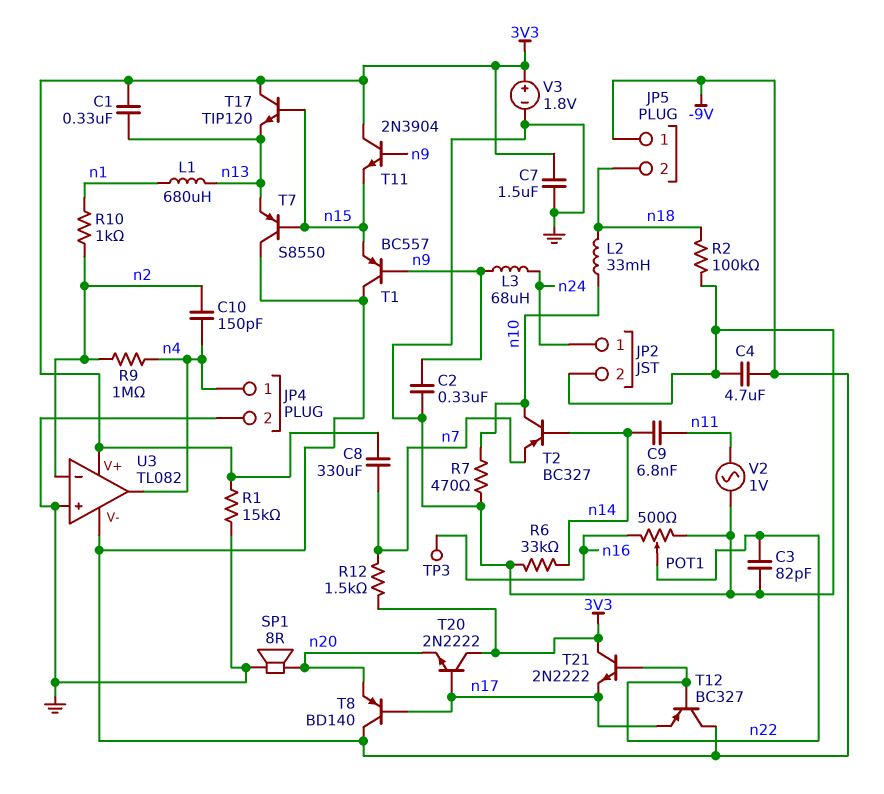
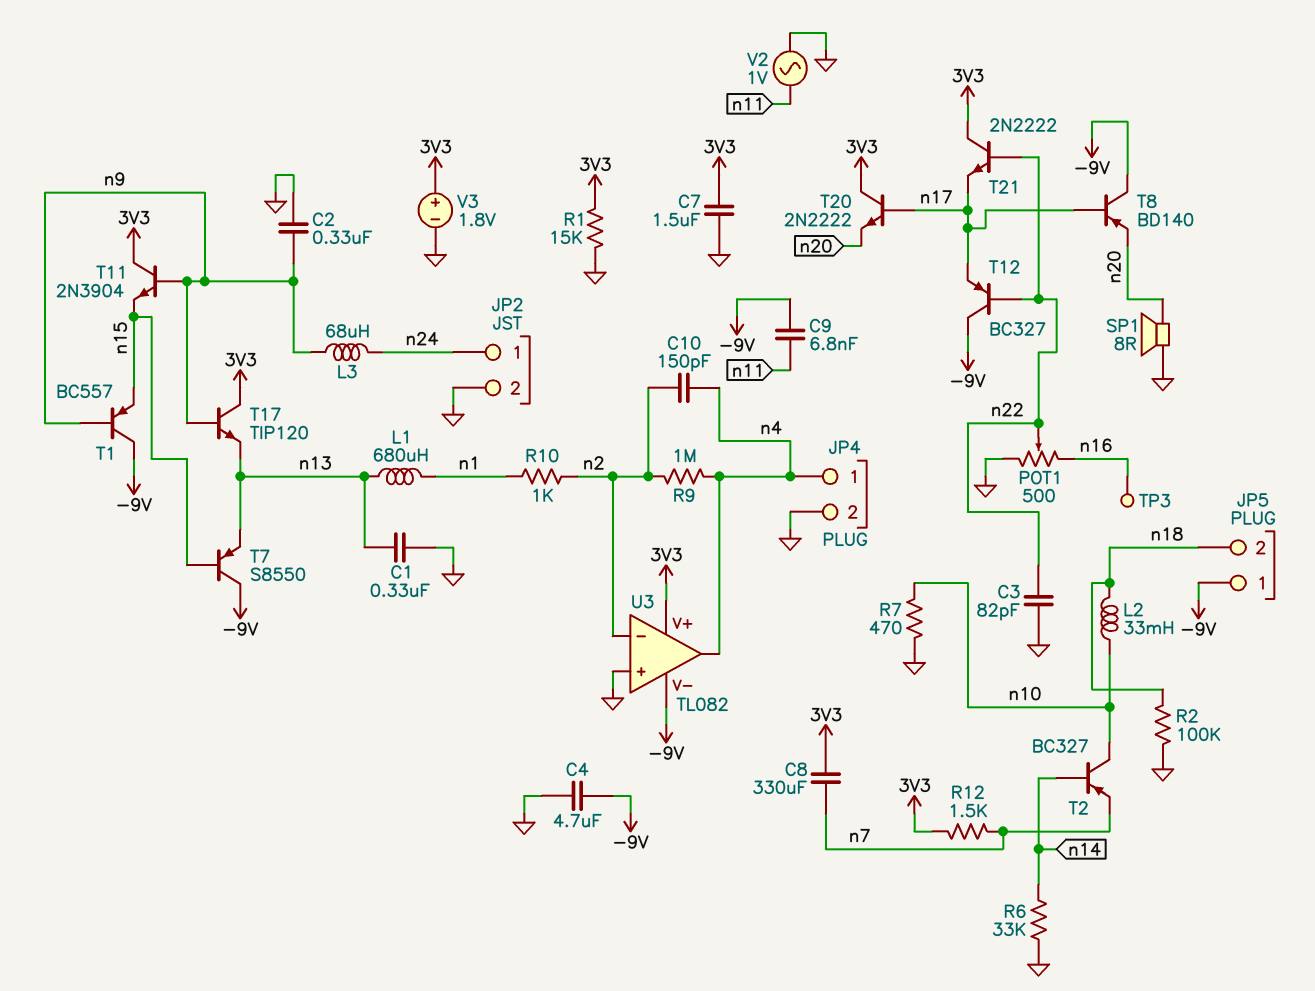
C1: 330nF (3V3, n13) -> 330nF (GND, n13)
C9: 6.8nF (n11, n14) -> 6.8nF (-9V, n11)
T17: NPN TIP120 (B n15, C 3V3, E n13) -> NPN TIP120 (B n9, C 3V3, E n13)

